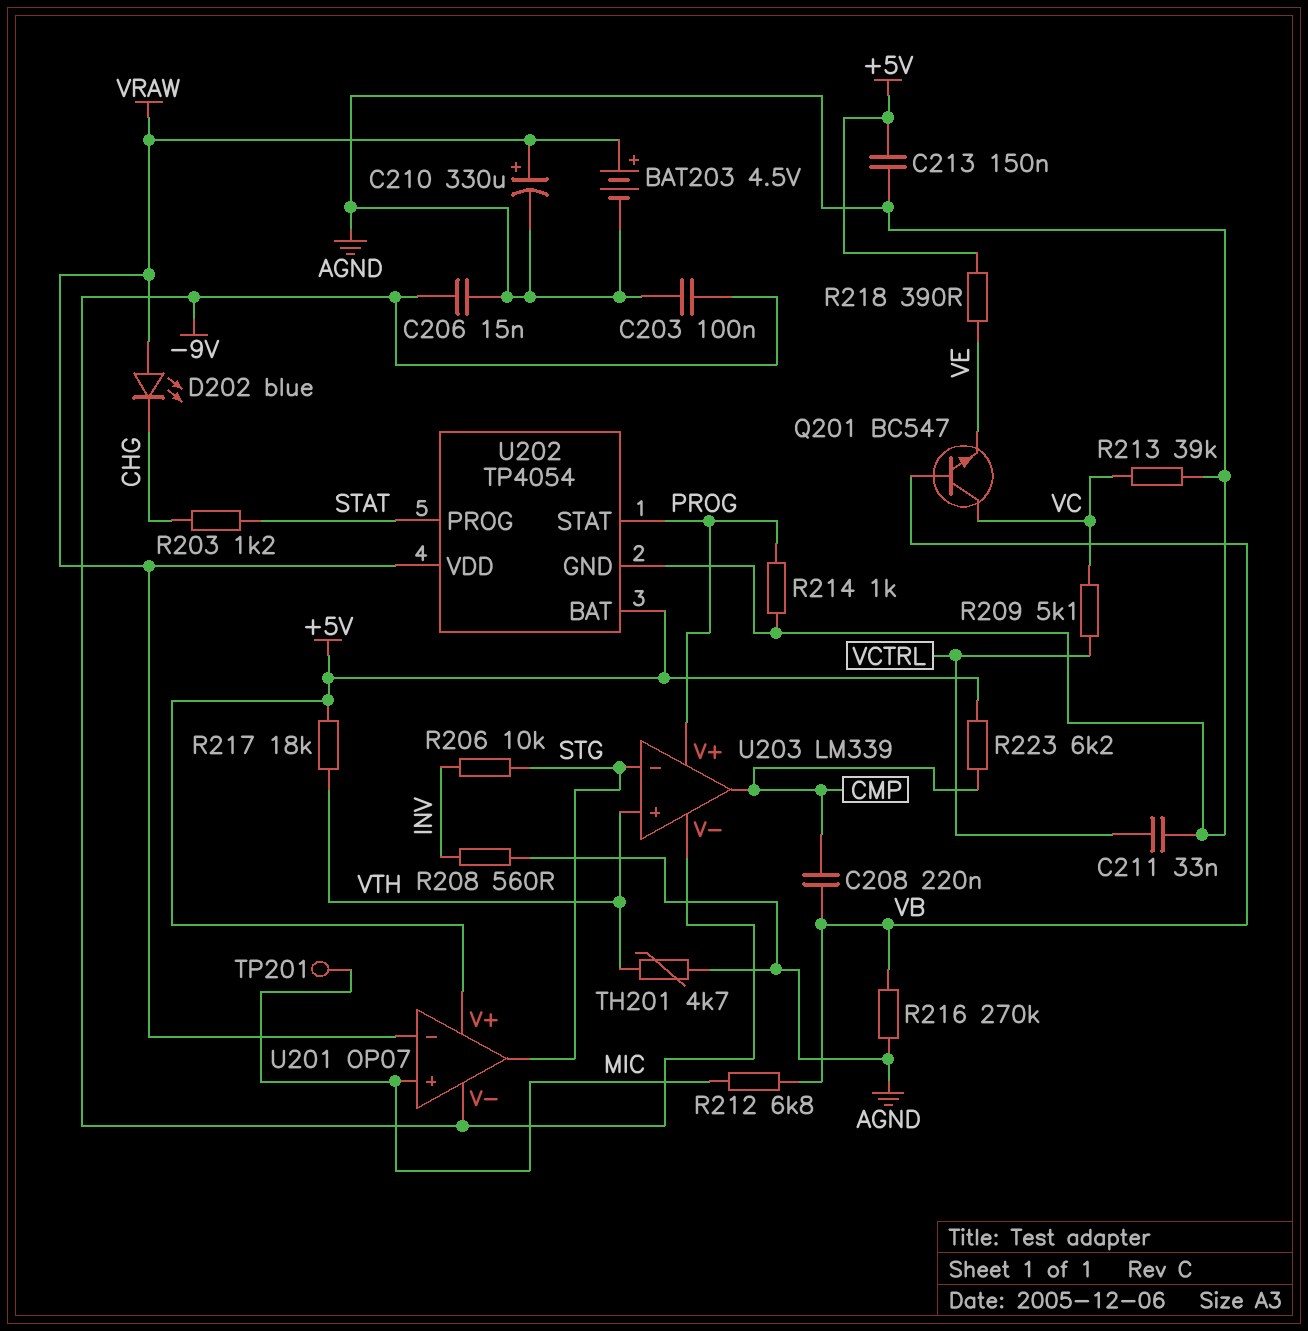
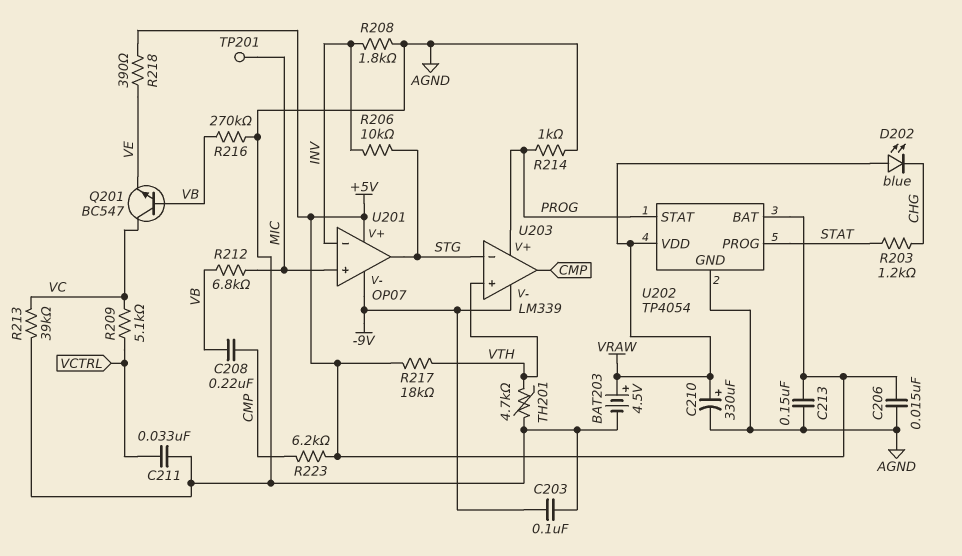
C206: 15nF (-9V, AGND) -> 15nF (+5V, AGND)
R208: 560 (AGND, INV) -> 1.8k (AGND, INV)
U201 pin in-: VRAW -> INV

